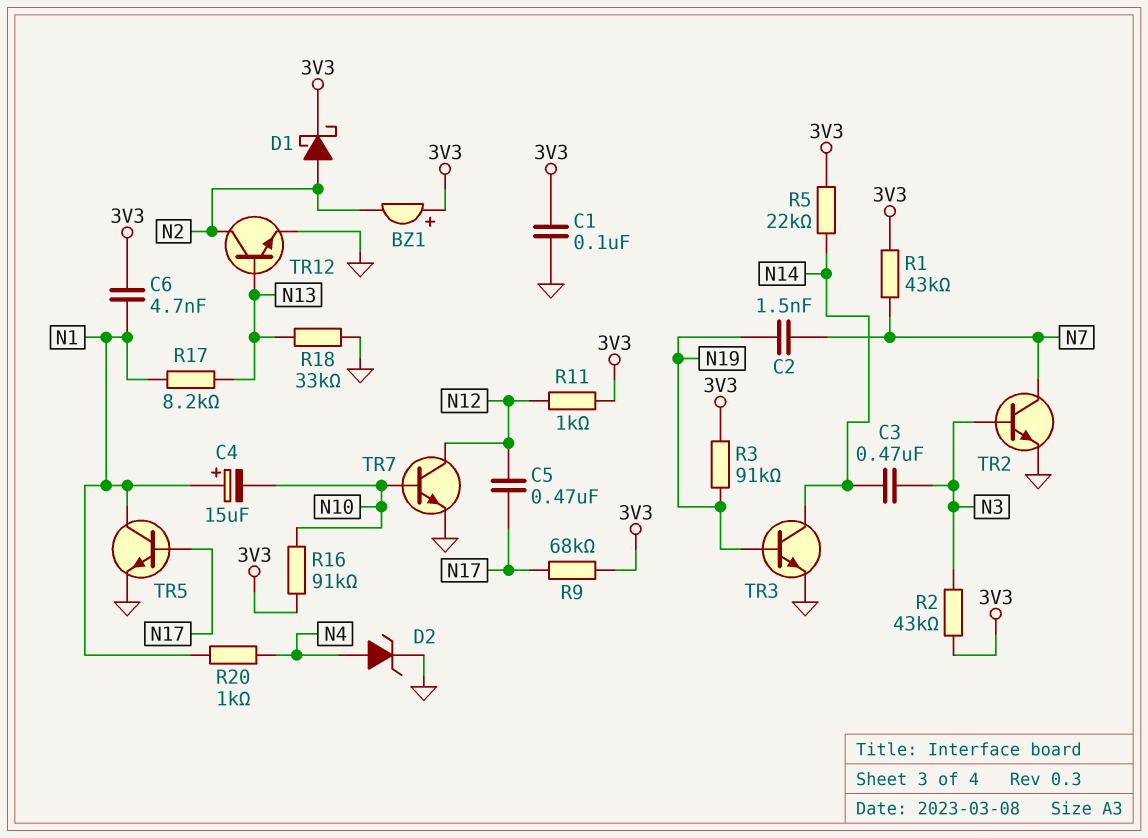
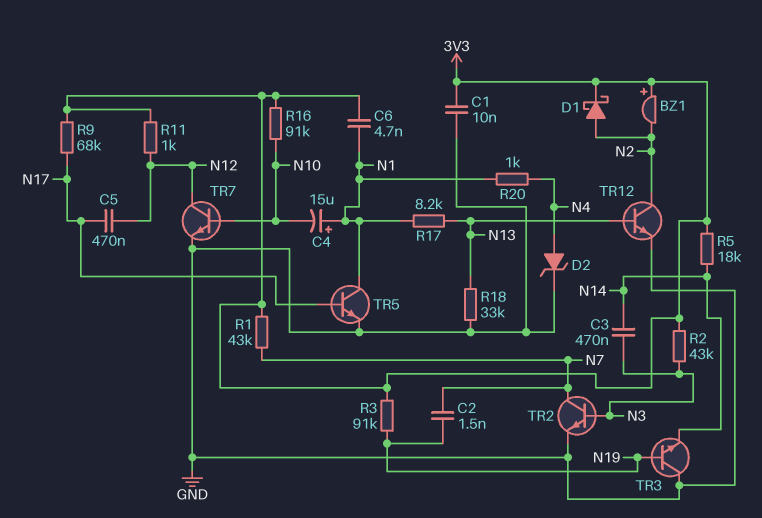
C1: 100nF (3V3, GND) -> 10nF (3V3, GND)
R5: 22k (3V3, N14) -> 18k (3V3, N14)
TR3: NPN (B N19, C N14, E GND) -> NPN (B N19, C GND, E N14)

